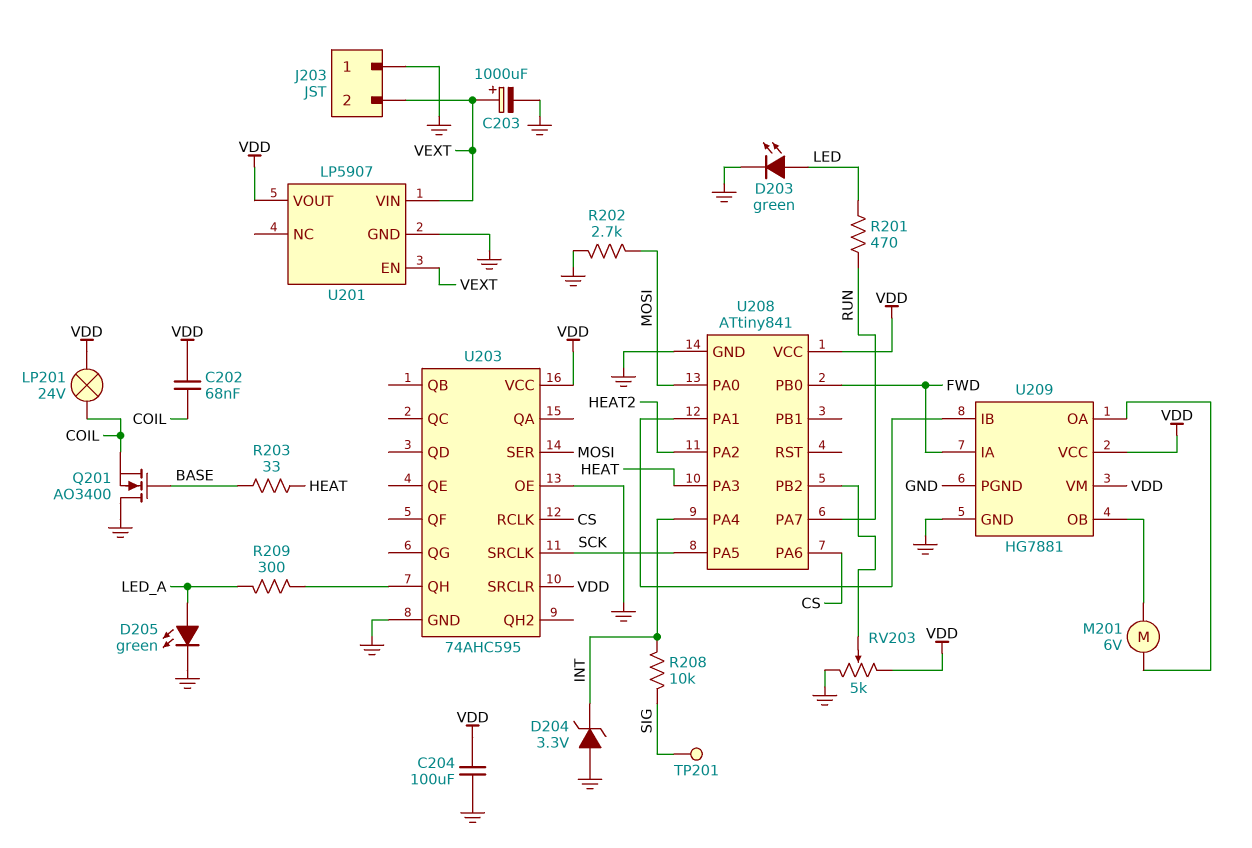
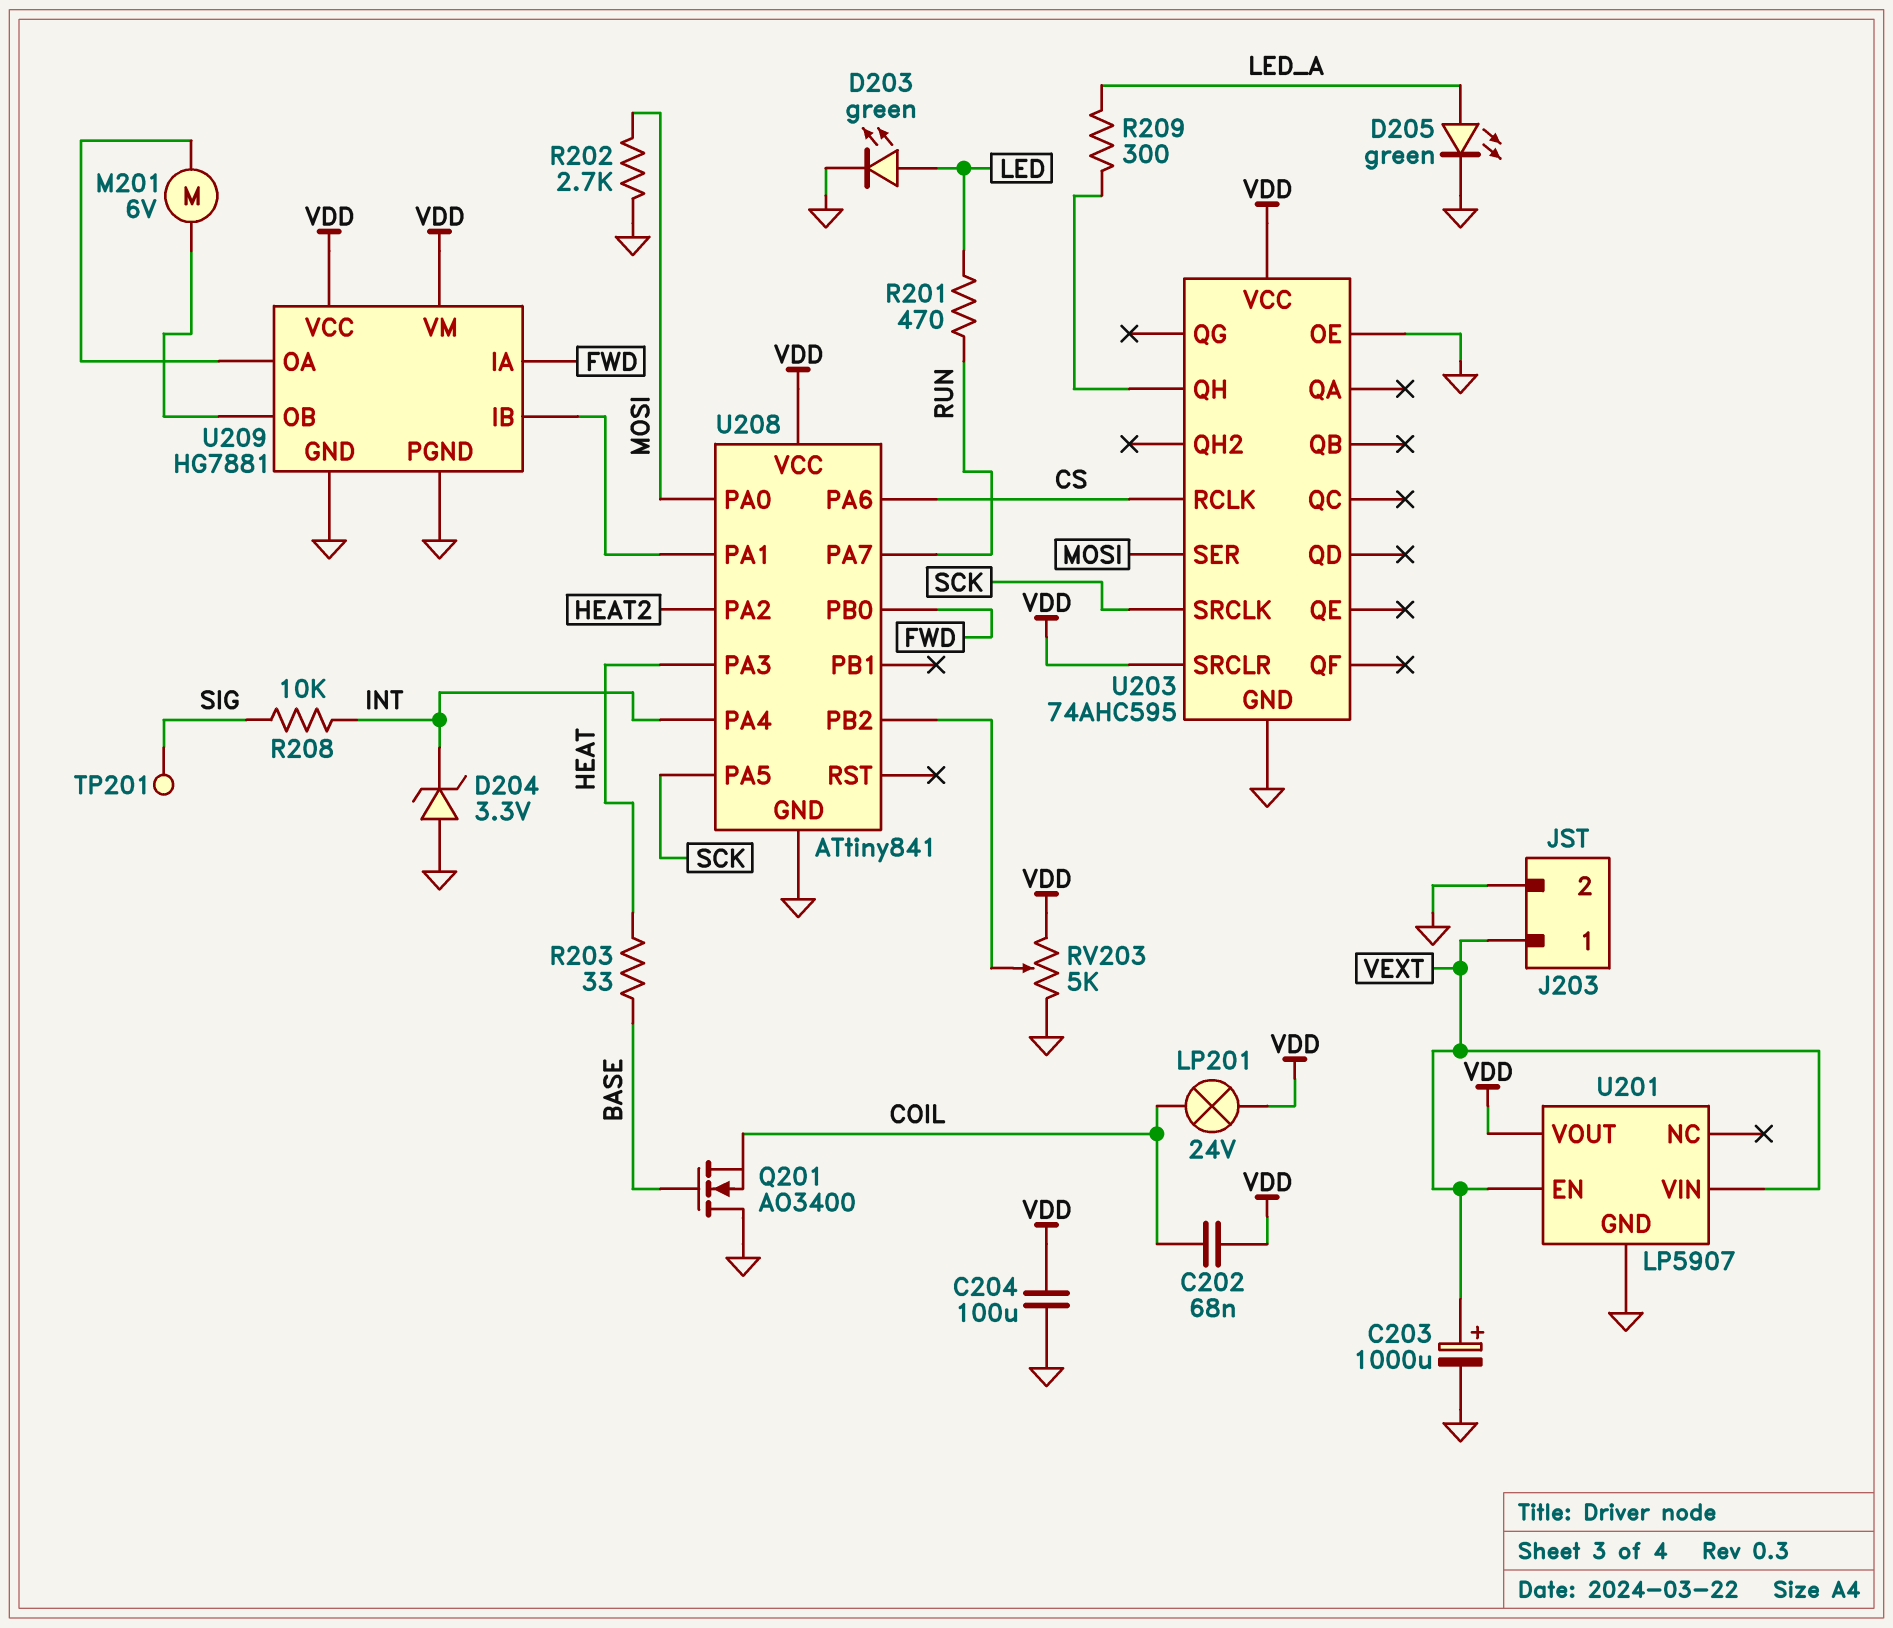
J203 pin 1: GND -> VEXT
J203 pin 2: VEXT -> GND

